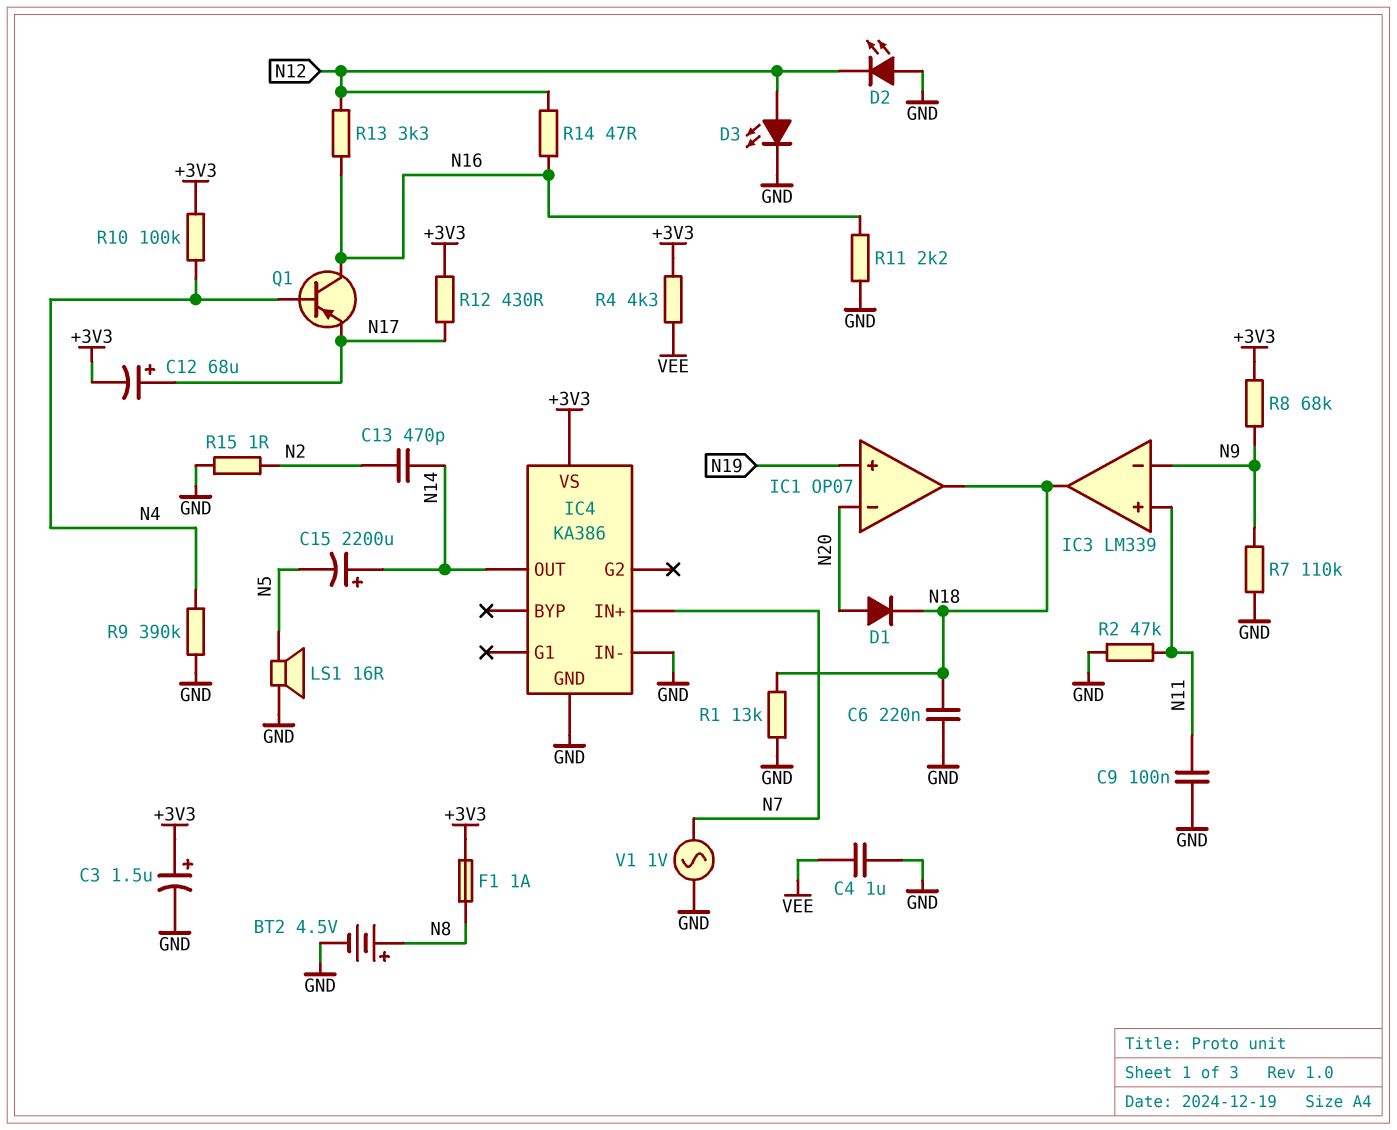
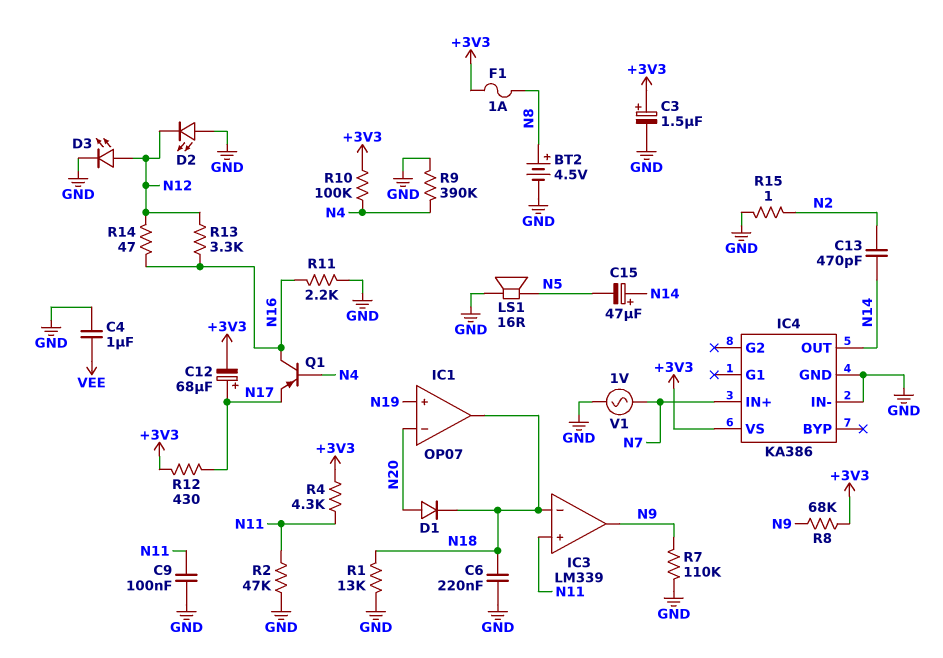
C15: 2200uF (plus N14, minus N5) -> 47uF (plus N14, minus N5)
IC3 pin in-: N9 -> N18
IC3 pin out: N18 -> N9
R4: 4.3k (+3V3, VEE) -> 4.3k (+3V3, N11)

